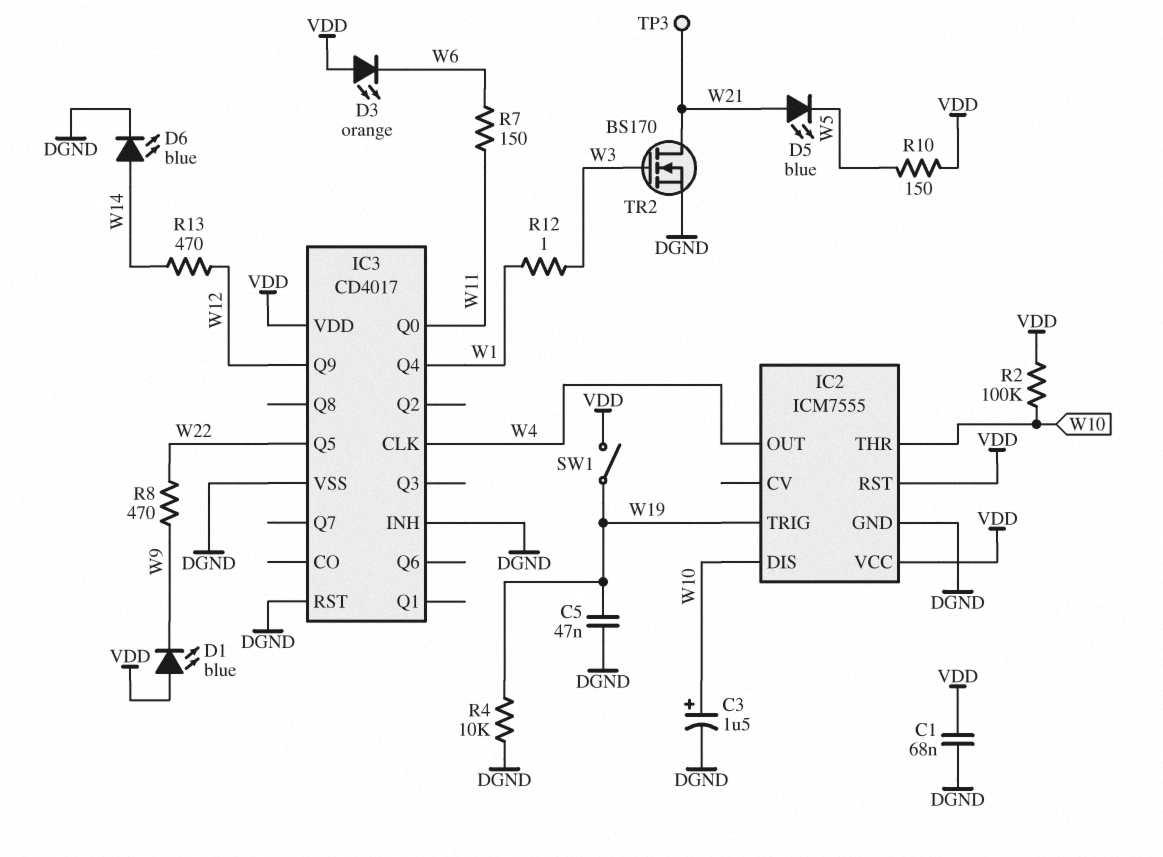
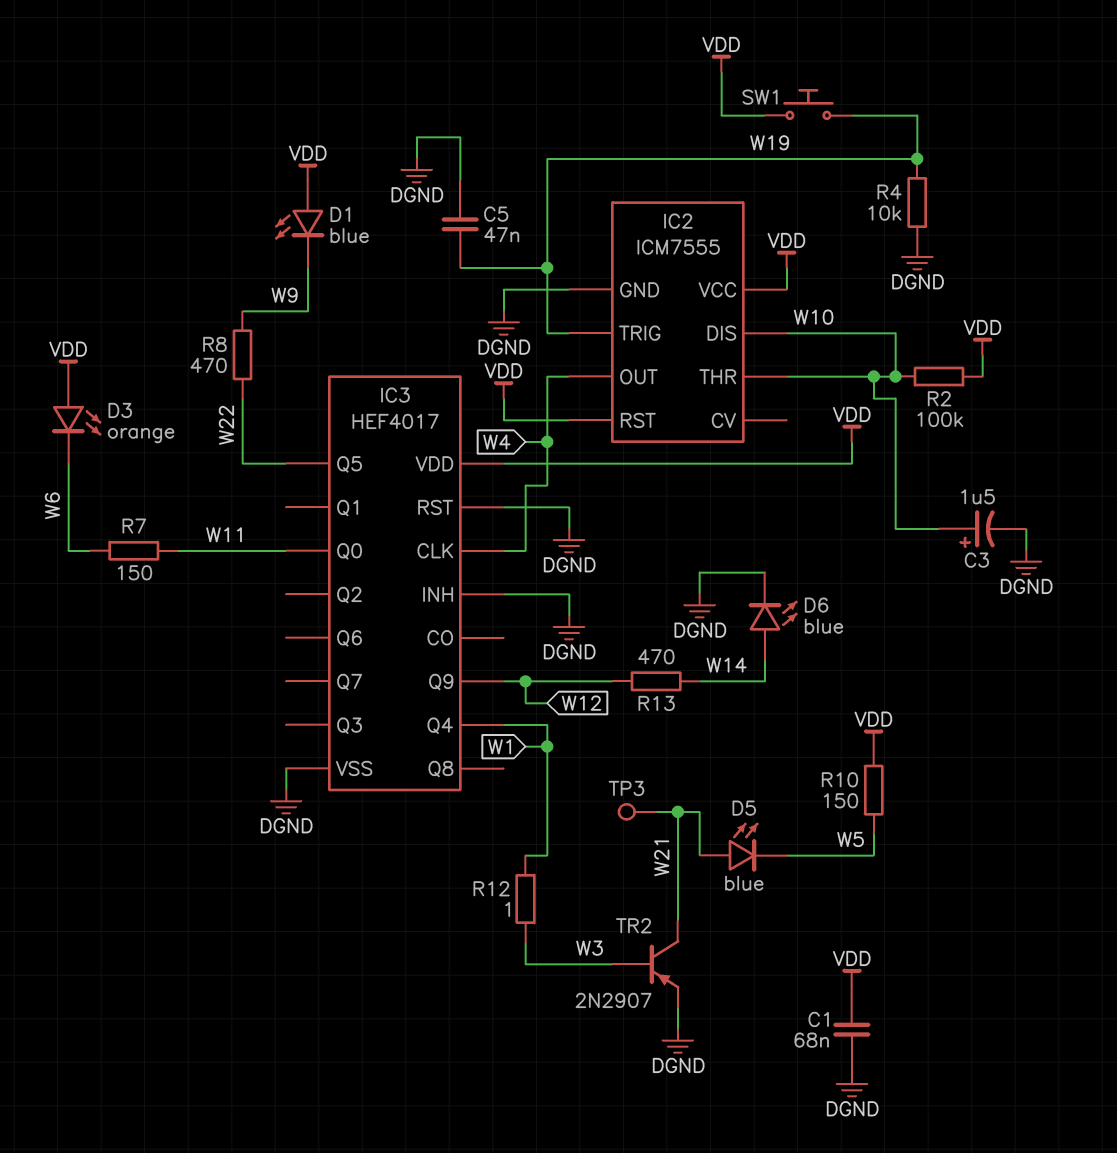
IC3: CD4017 -> HEF4017
SW1: switch (VDD, W19) -> button (VDD, W19)
TR2: NMOS BS170 (G W3, D W21, S DGND) -> PNP 2N2907 (B W3, C W21, E DGND)

